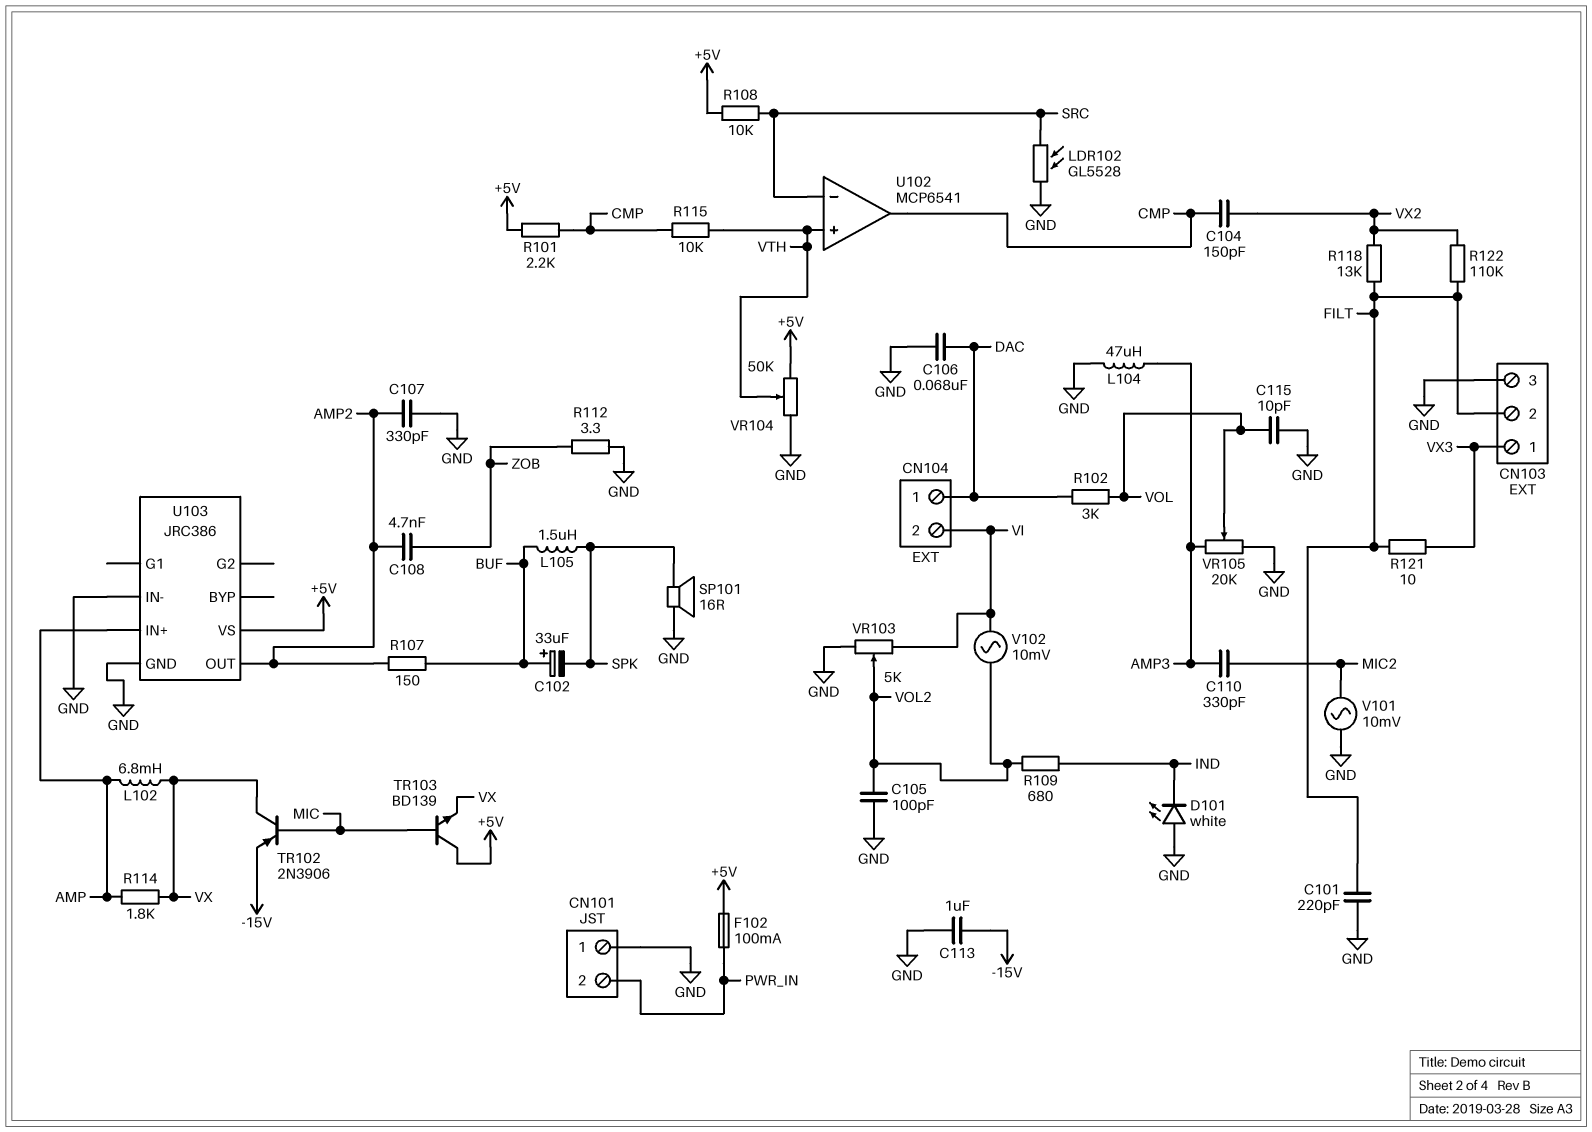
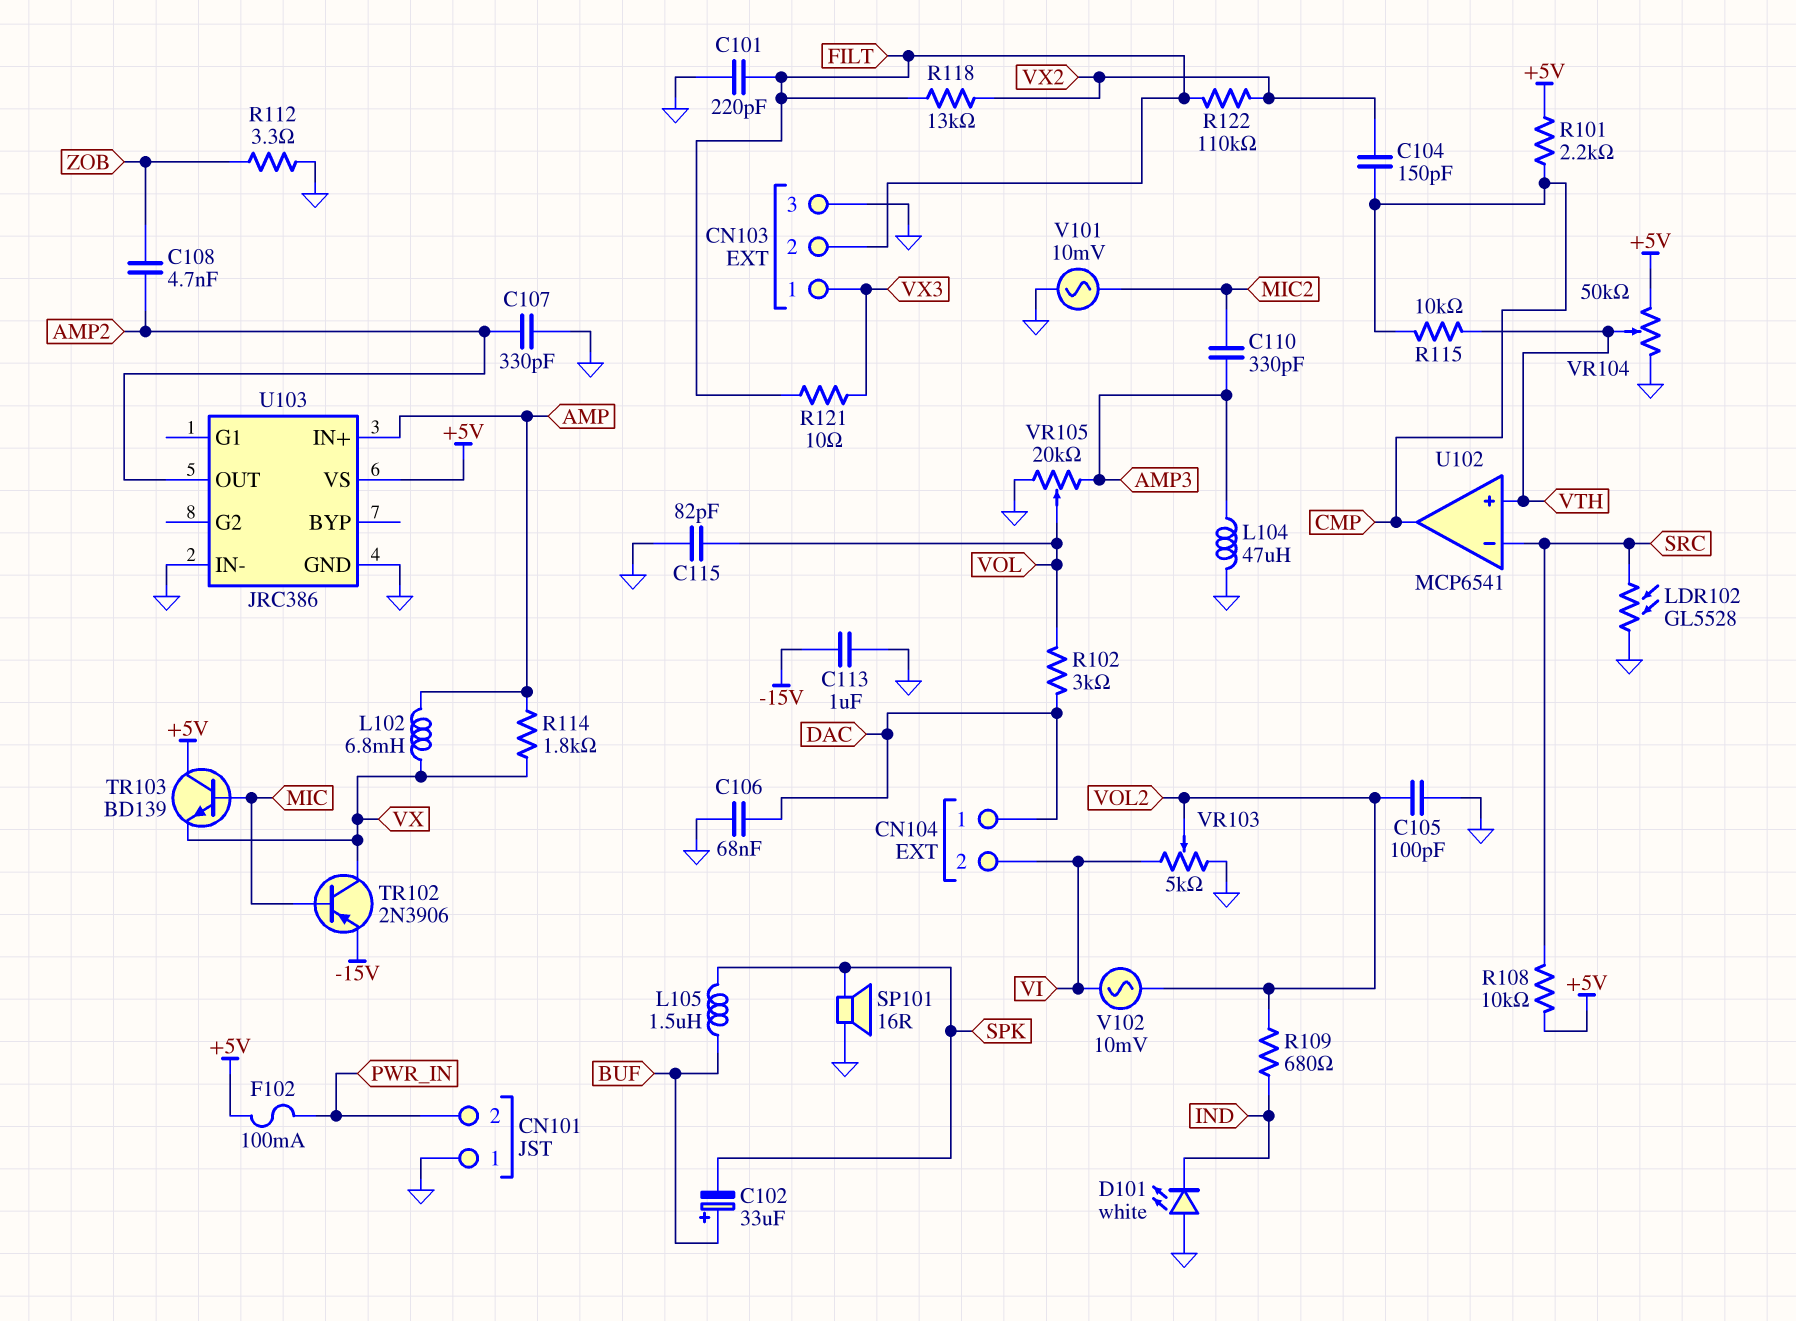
C115: 10pF (GND, VOL) -> 82pF (GND, VOL)
R107: 150 (AMP2, BUF) -> none

